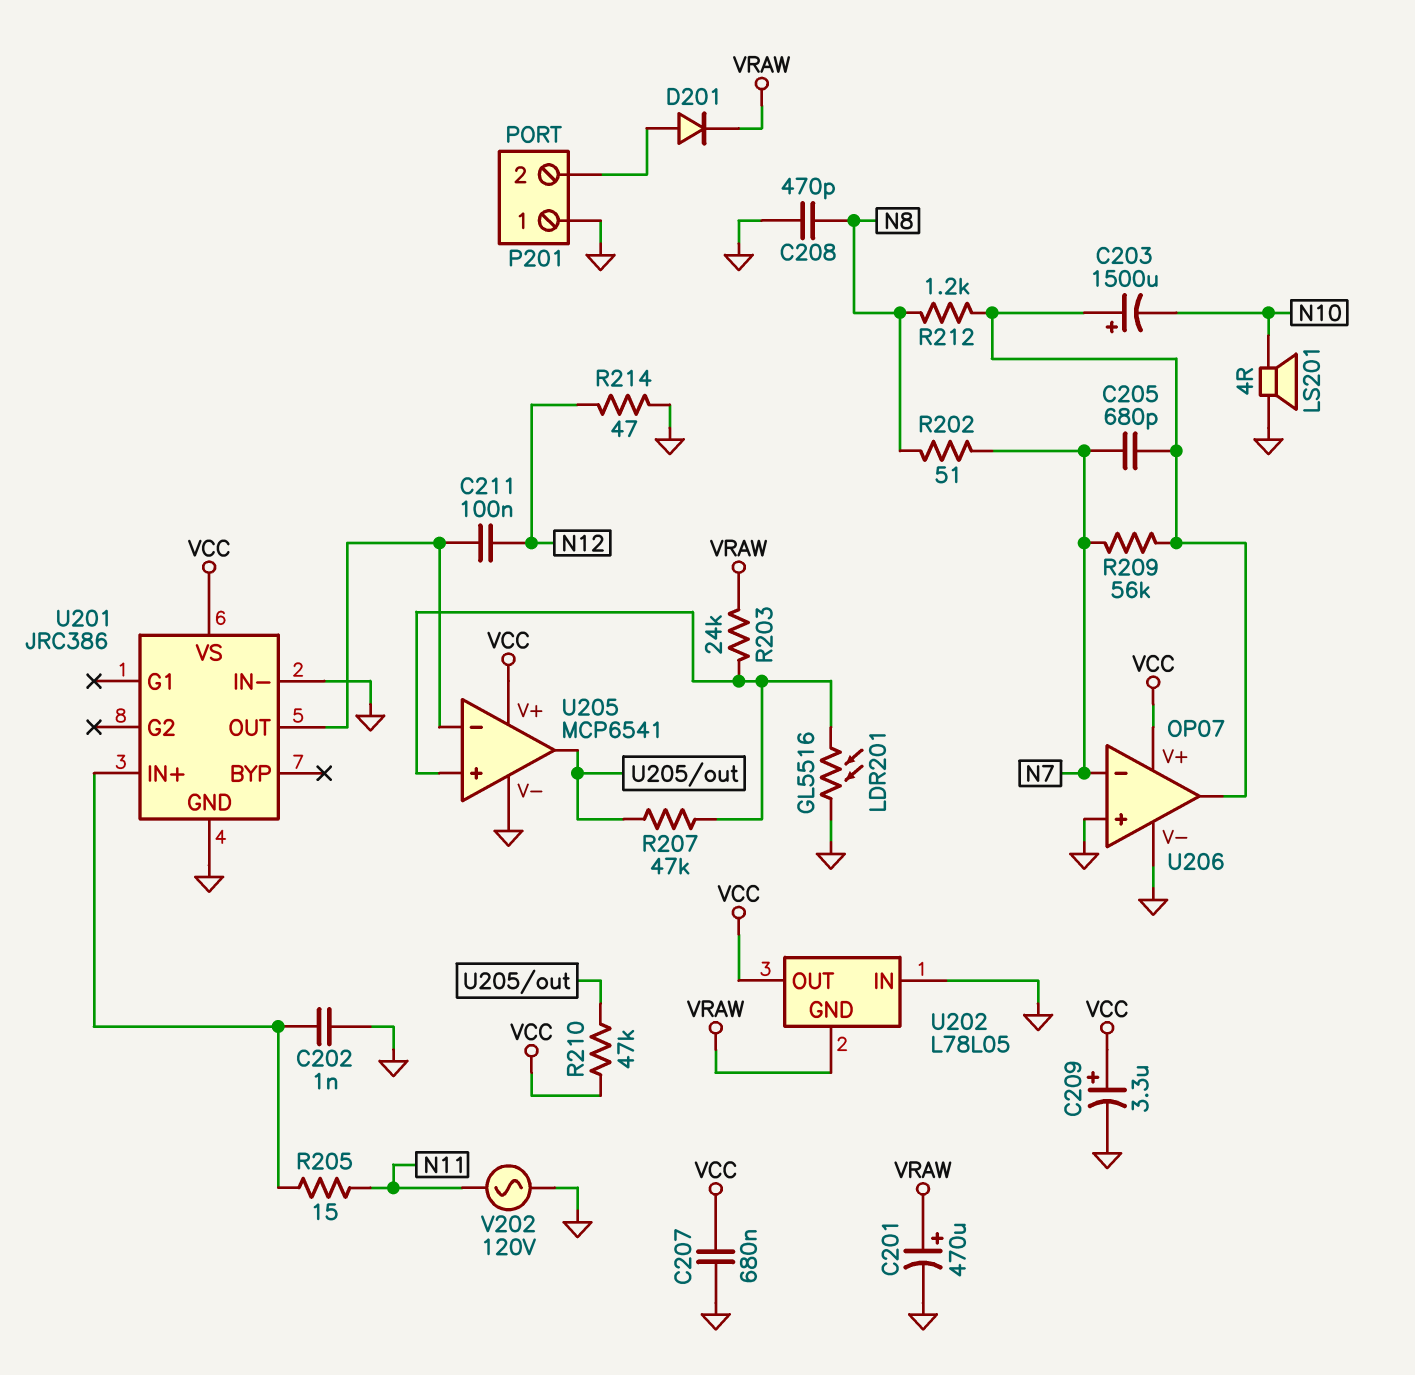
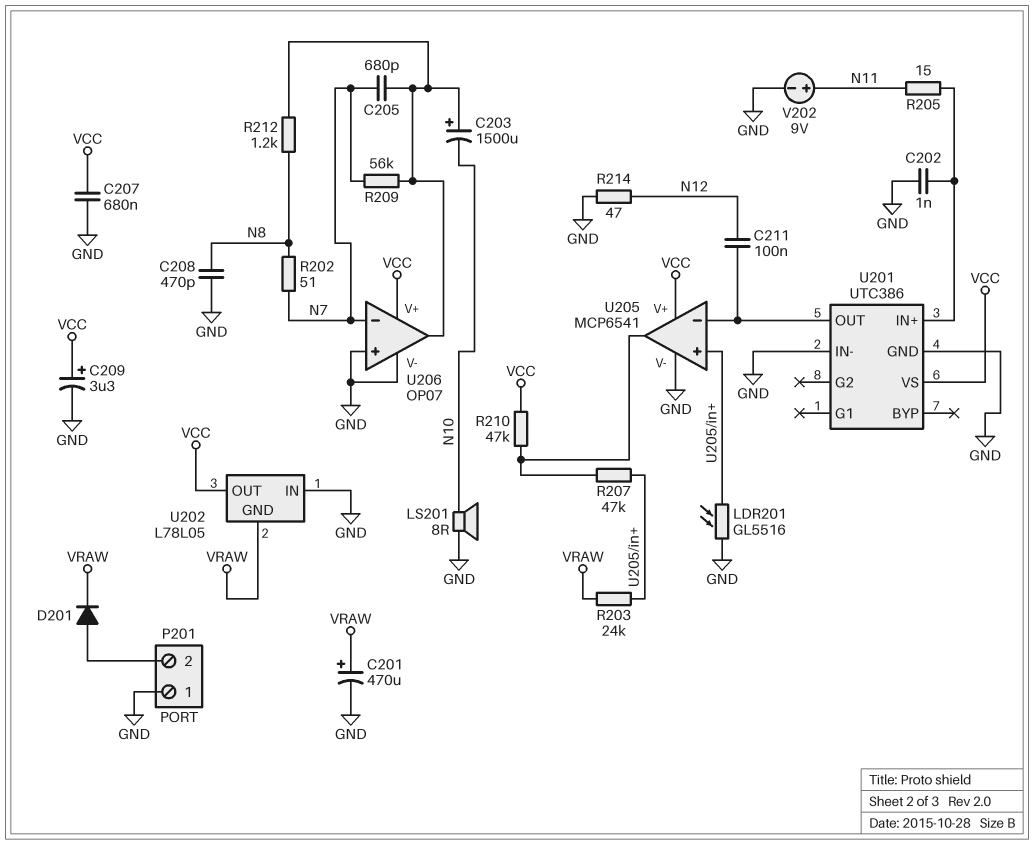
LS201: speaker 4R (GND, N10) -> speaker 8R (GND, N10)
U201: JRC386 -> UTC386
V202: AC 120V (GND, N11) -> 9V (plus N11, minus GND)

